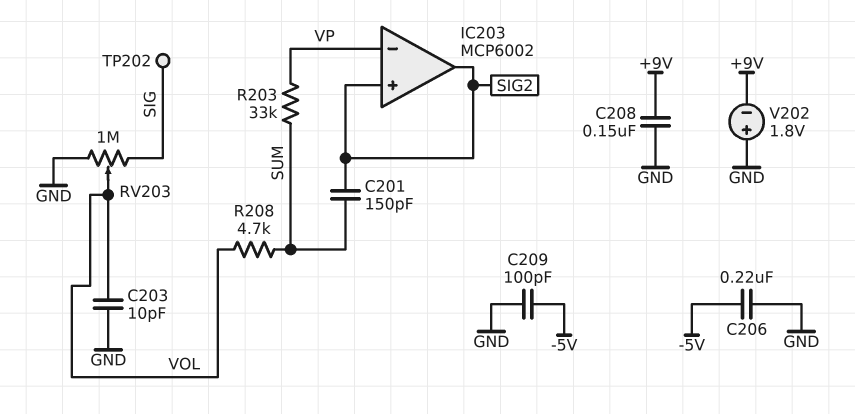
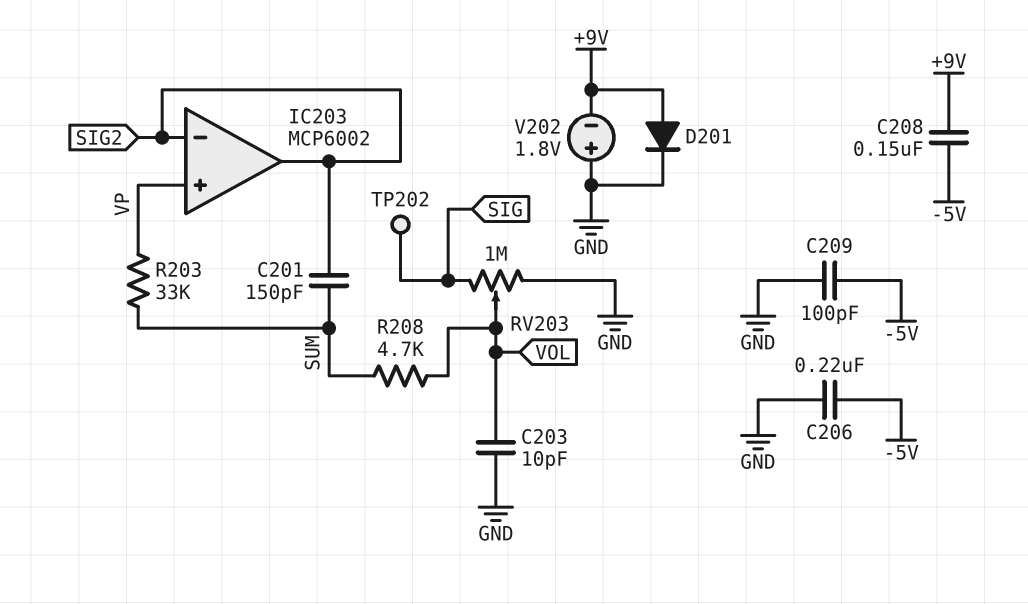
C208: 150nF (+9V, GND) -> 150nF (+9V, -5V)
D201: none -> diode (A +9V, K GND)
IC203 pin in+: SIG2 -> VP
IC203 pin in-: VP -> SIG2

